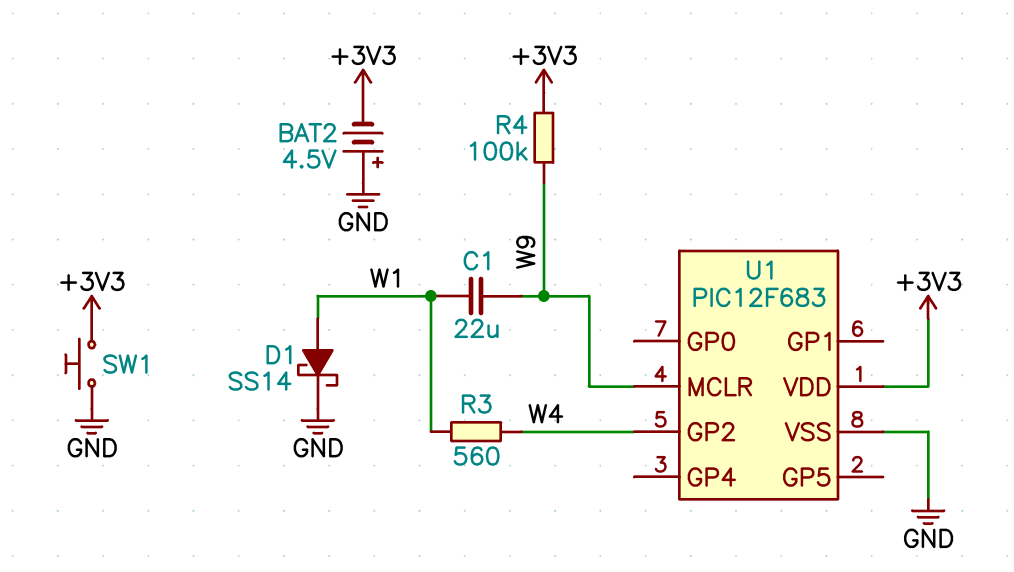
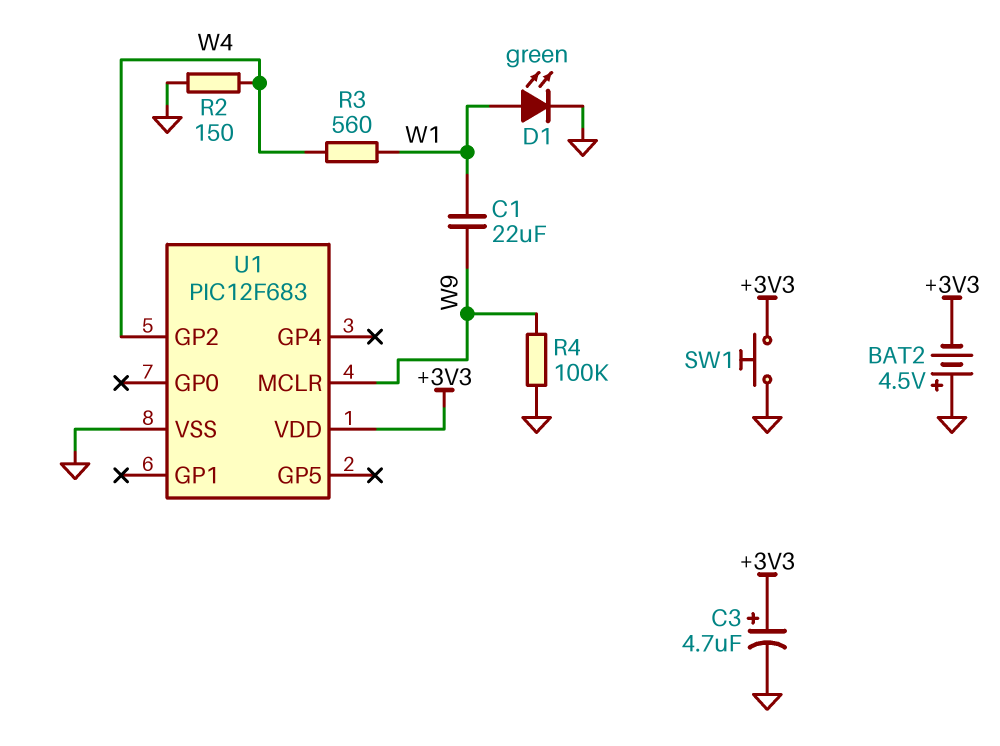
C3: none -> 4.7uF (plus +3V3, minus GND)
D1: schottky SS14 (A W1, K GND) -> LED green (A W1, K GND)
R2: none -> 150 (GND, W4)
R4: 100k (+3V3, W9) -> 100k (GND, W9)

